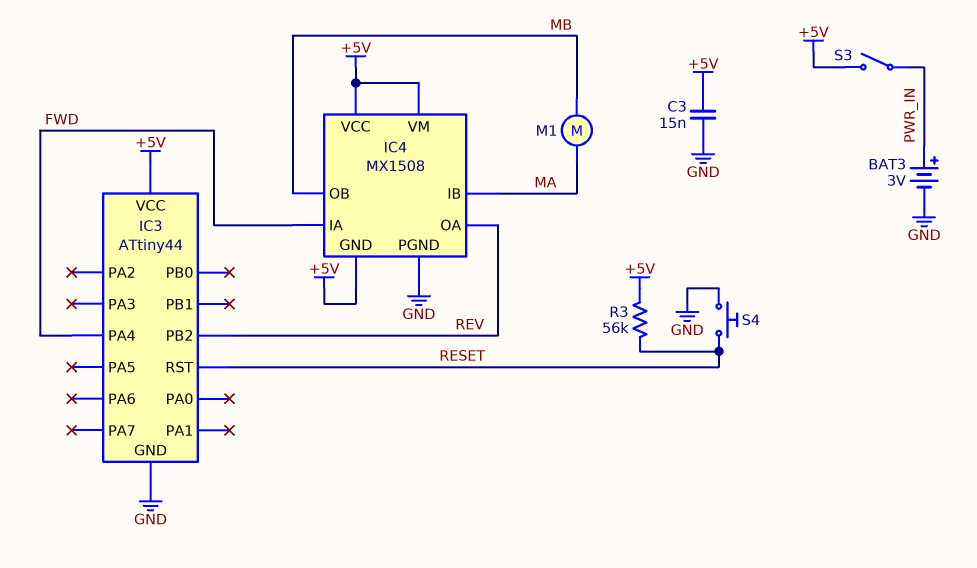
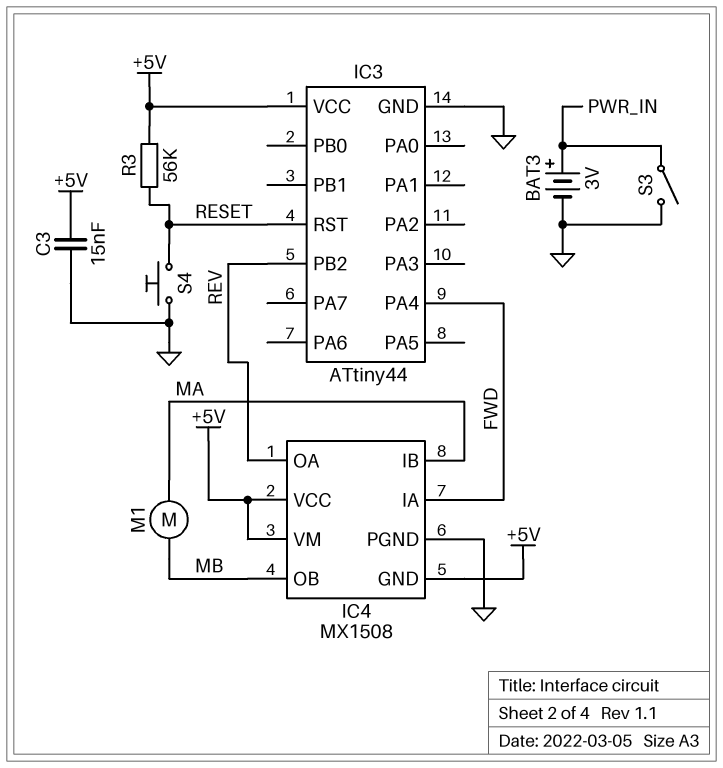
S3: switch (+5V, PWR_IN) -> switch (GND, PWR_IN)

